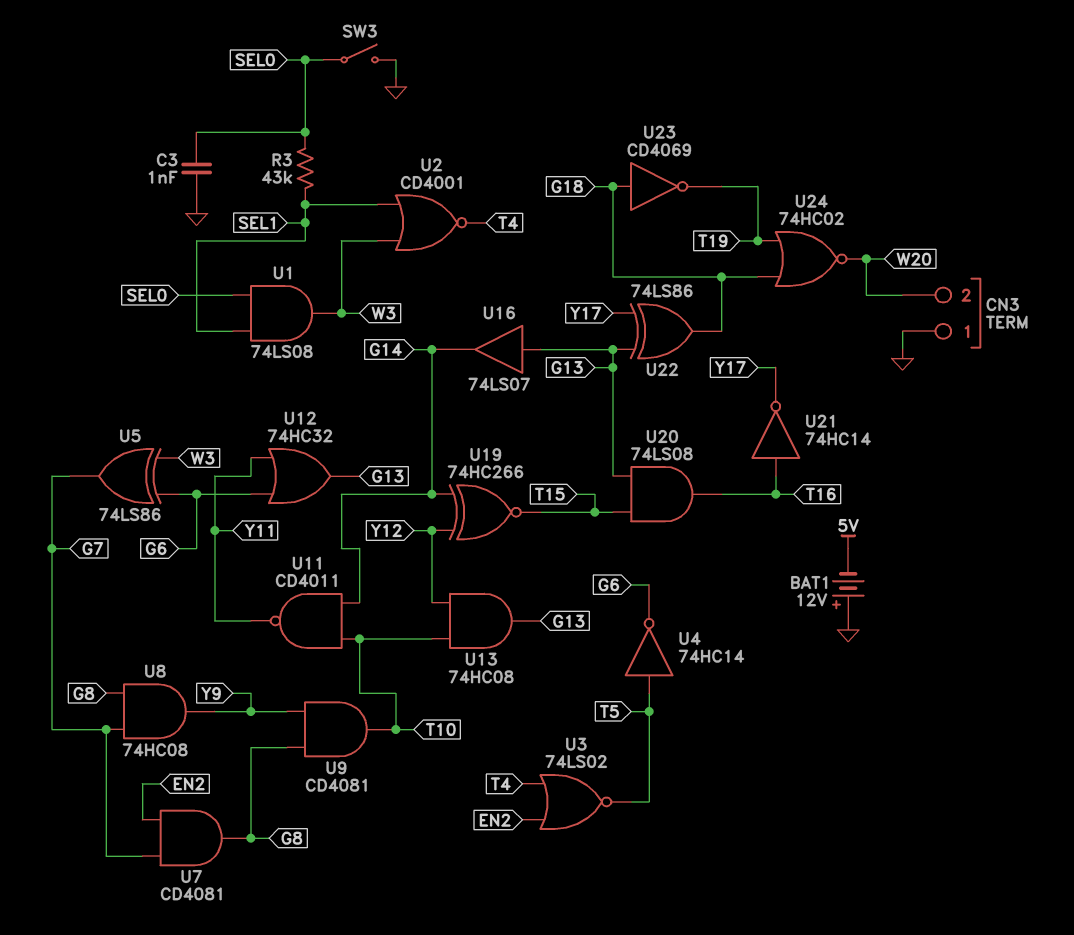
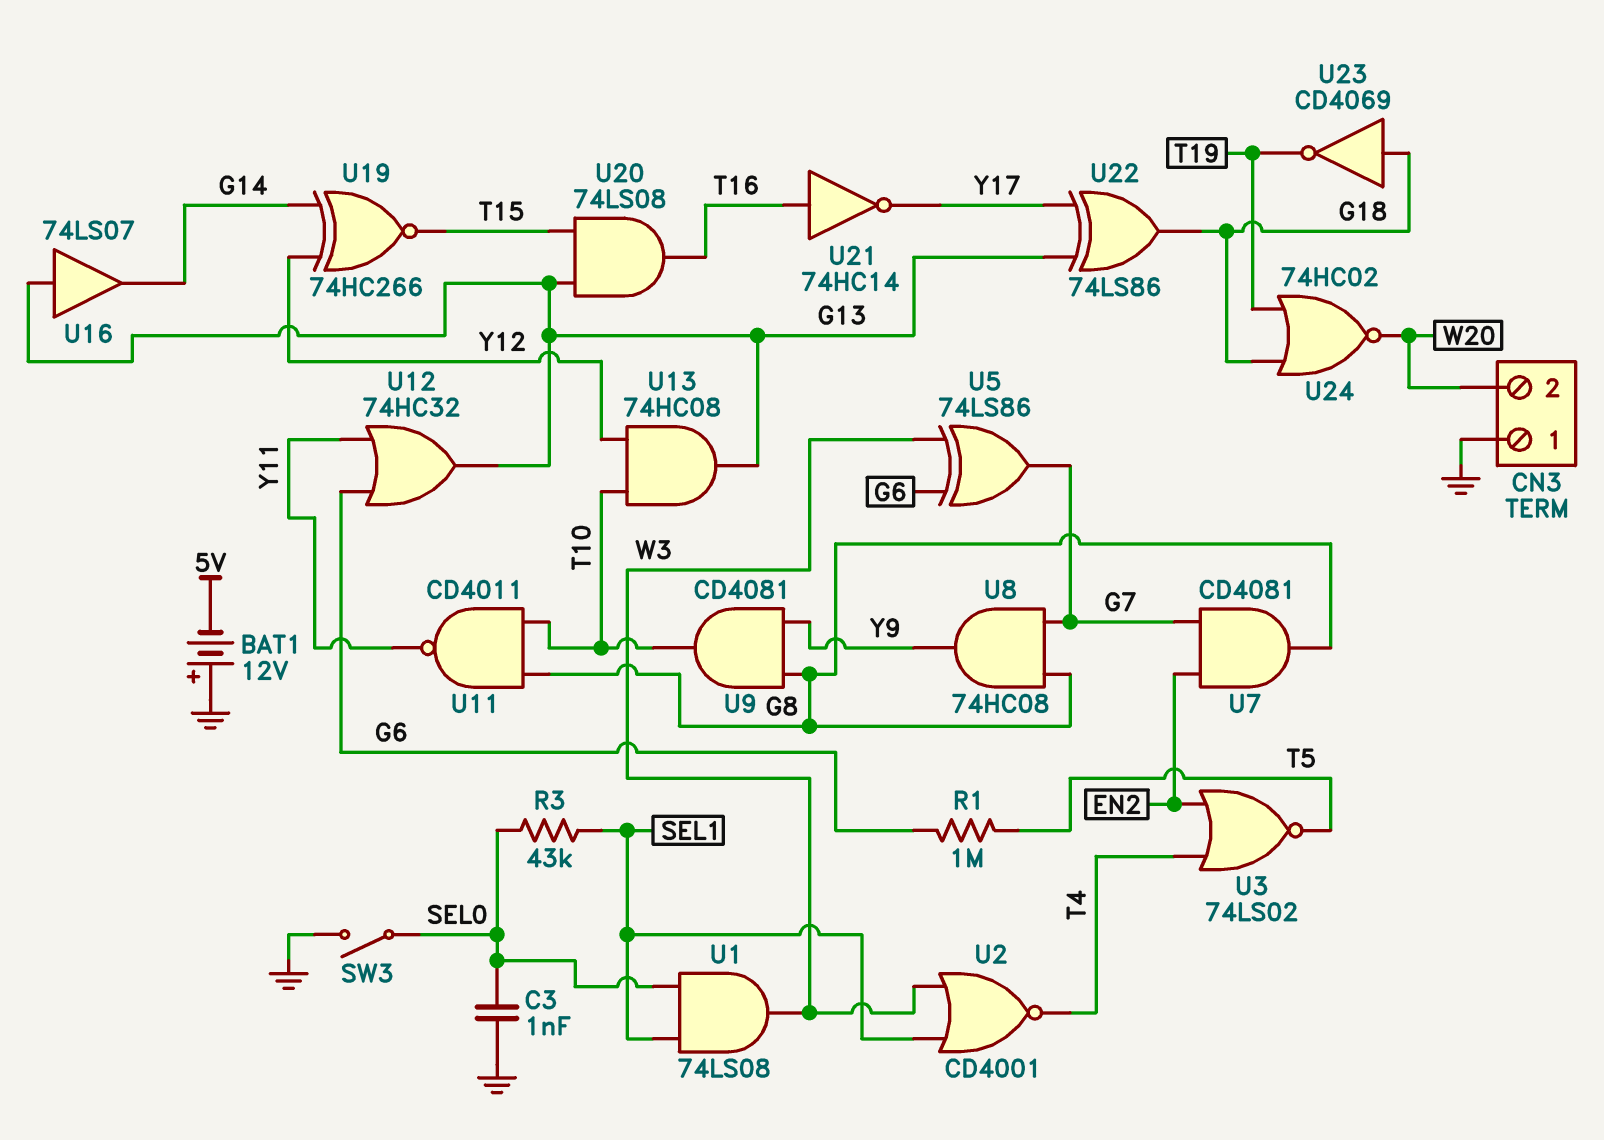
R1: none -> 1M (G6, T5)
U4: NOT 74HC14 (in T5, out G6) -> none
U11: NAND CD4011 (in G14, in T10, out Y11) -> NAND CD4011 (in G8, in T10, out Y11)

